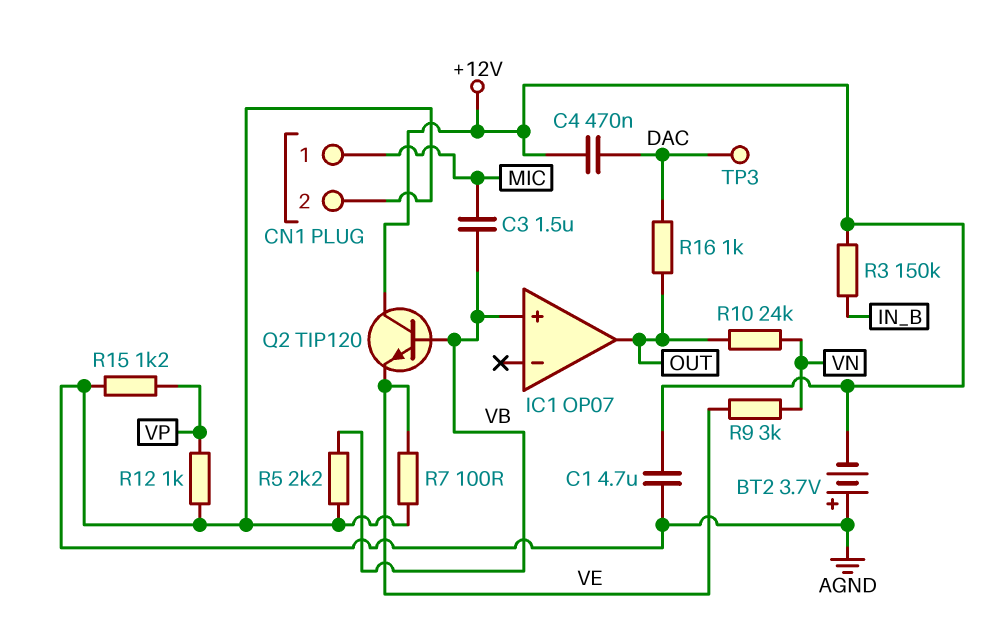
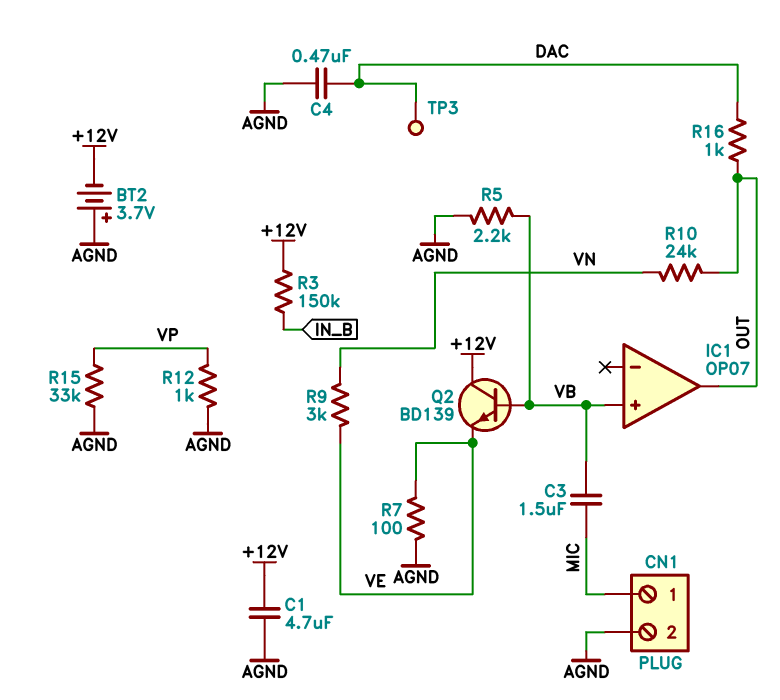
C4: 470nF (+12V, DAC) -> 470nF (AGND, DAC)
Q2: NPN TIP120 (B VB, C +12V, E VE) -> NPN BD139 (B VB, C +12V, E VE)
R15: 1.2k (AGND, VP) -> 33k (AGND, VP)

